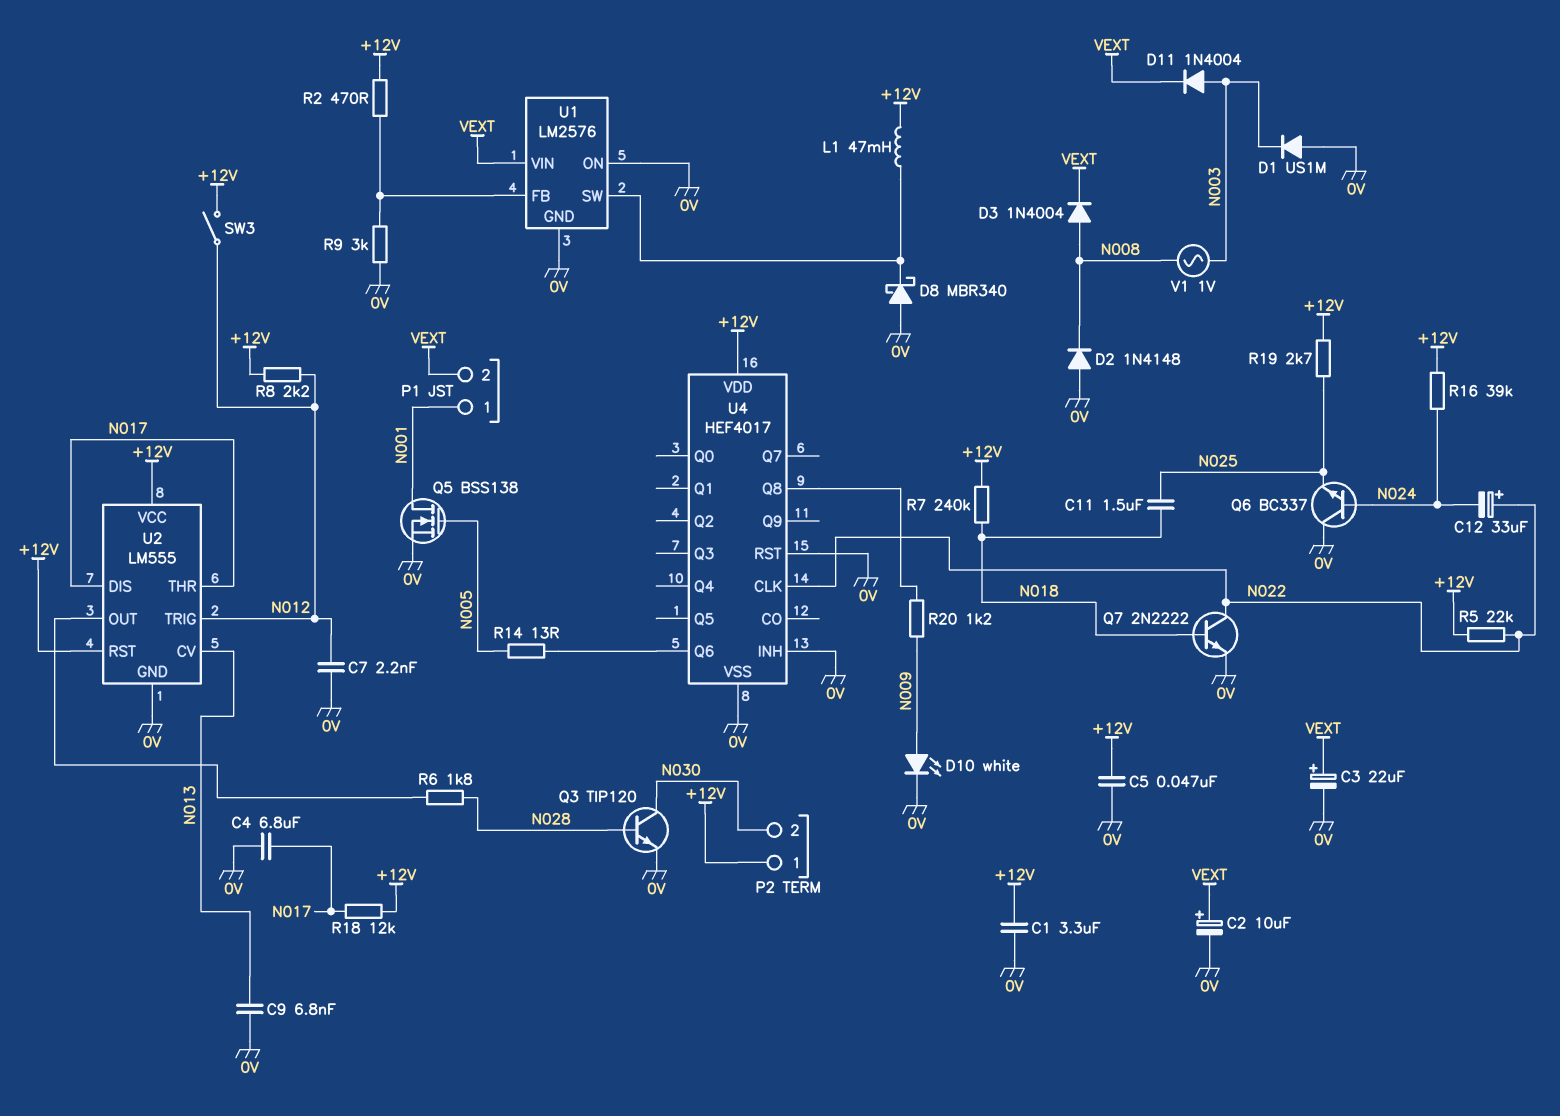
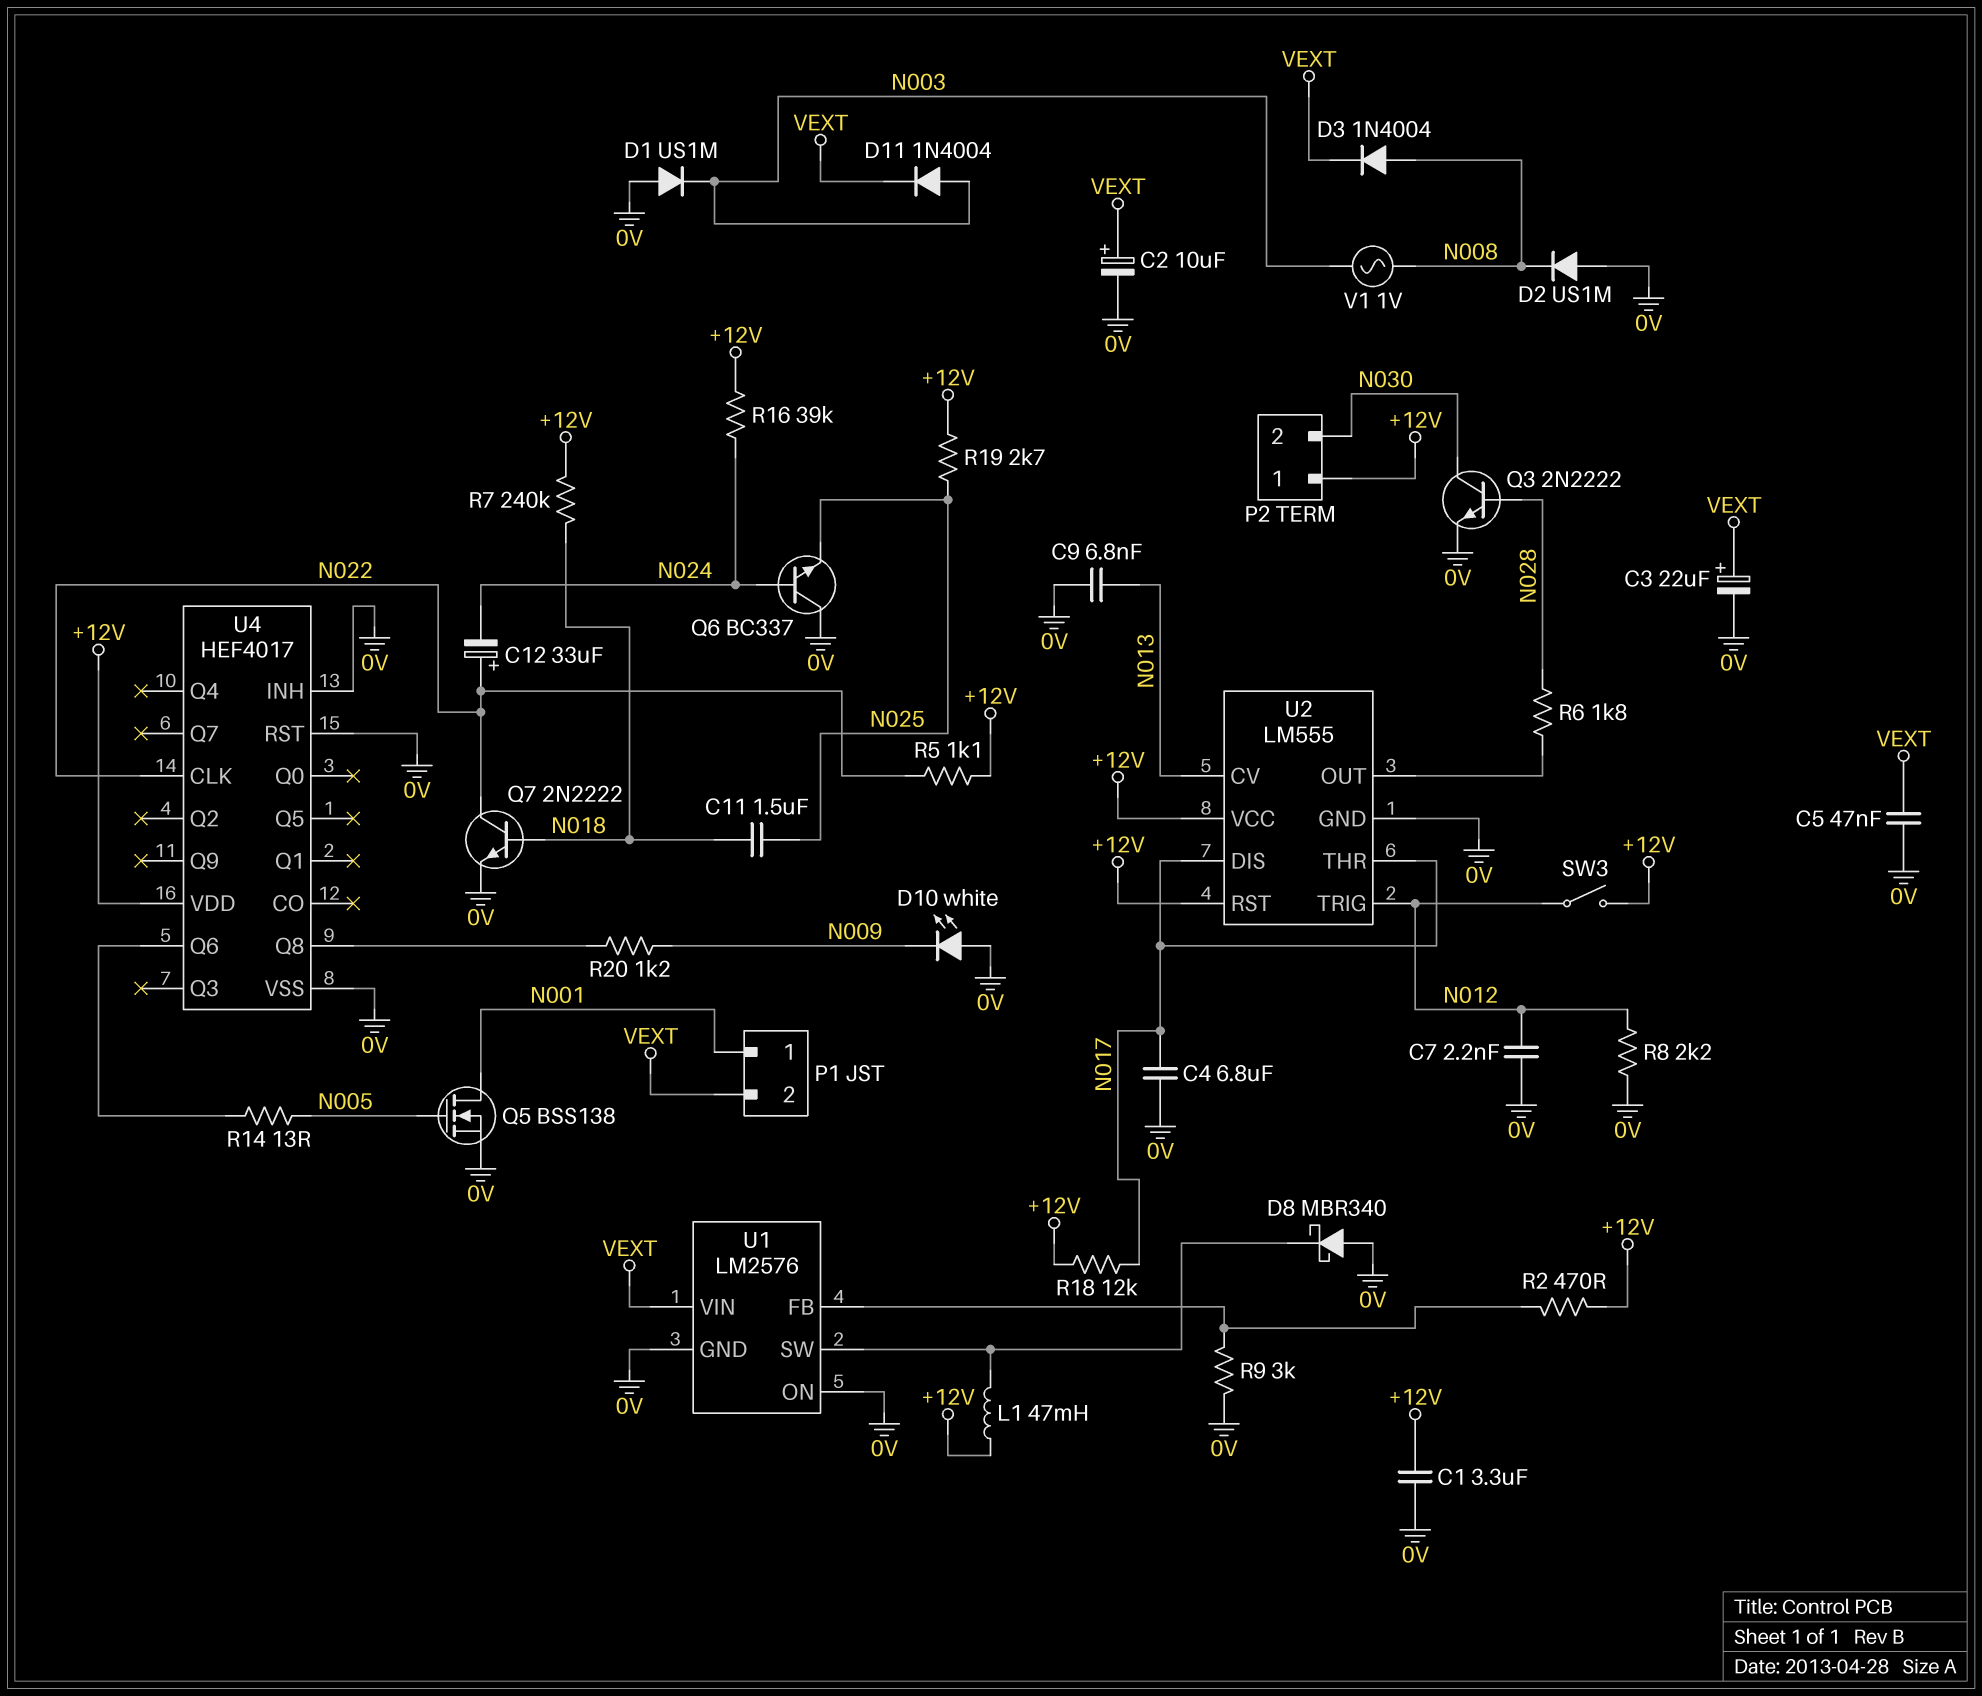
C5: 47nF (+12V, 0V) -> 47nF (0V, VEXT)
D2: diode 1N4148 (A 0V, K N008) -> diode US1M (A 0V, K N008)
D10: LED white (A N009, K 0V) -> LED white (A 0V, K N009)
Q3: NPN TIP120 (B N028, C N030, E 0V) -> NPN 2N2222 (B N028, C N030, E 0V)
R5: 22k (+12V, N022) -> 1.1k (+12V, N022)
R8: 2.2k (+12V, N012) -> 2.2k (0V, N012)

